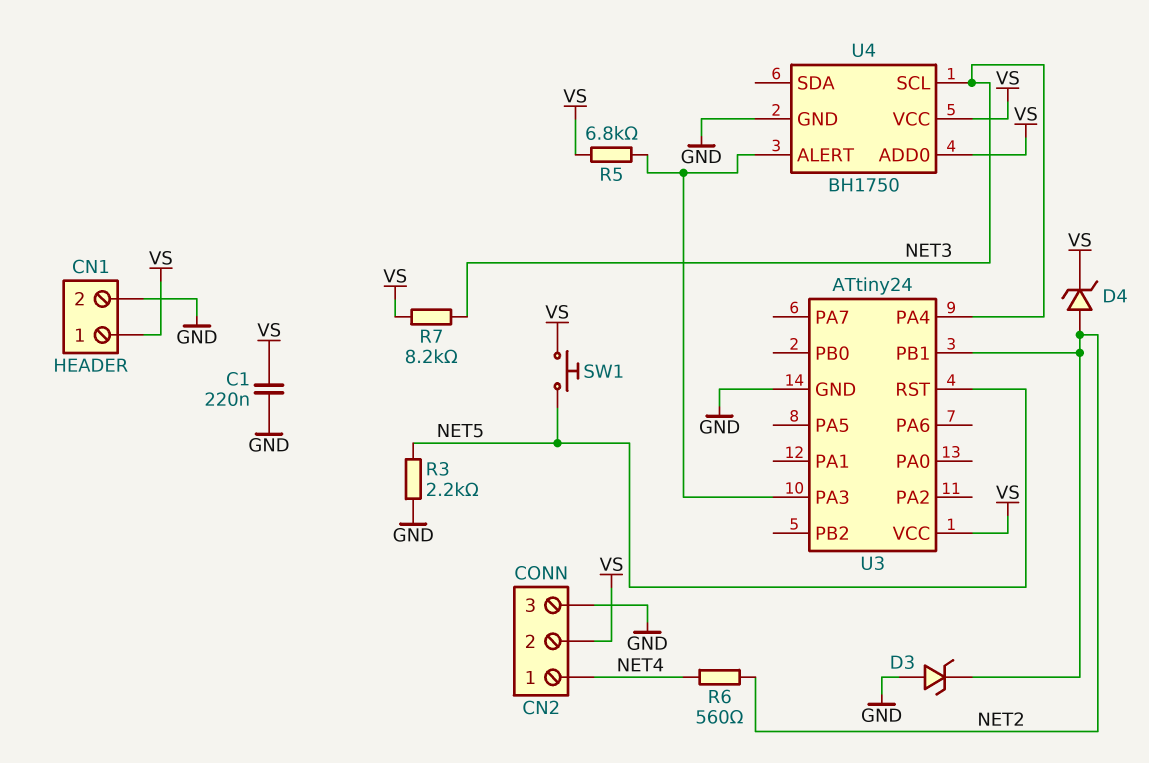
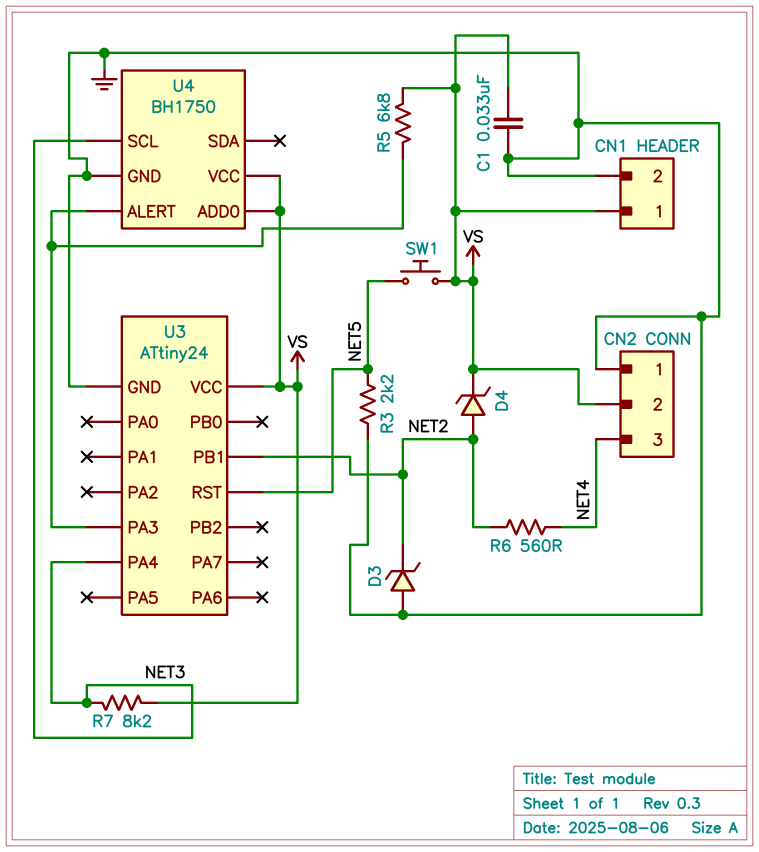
C1: 220nF (GND, VS) -> 33nF (GND, VS)
CN2 pin 1: NET4 -> GND
CN2 pin 3: GND -> NET4

